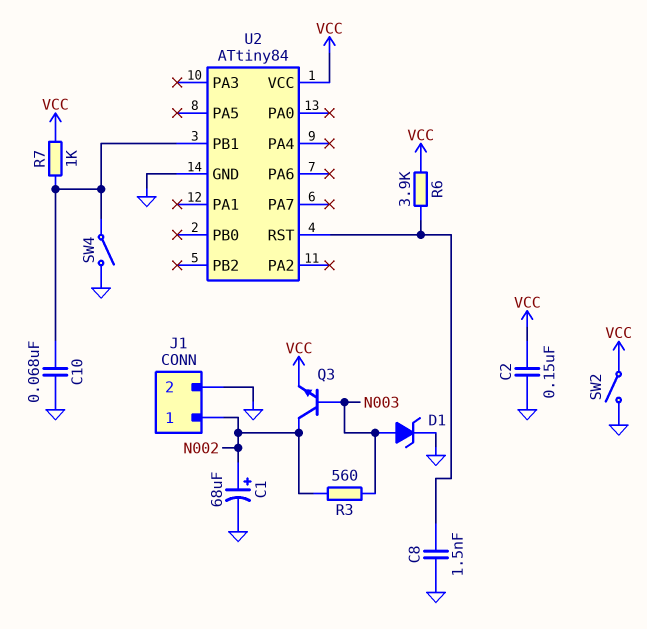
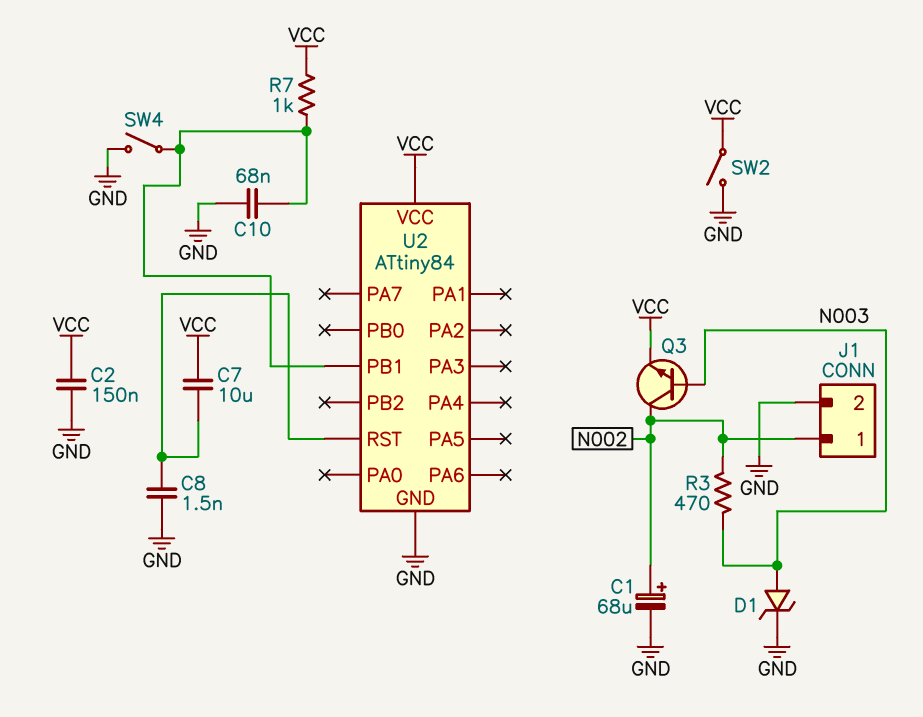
C7: none -> 10uF (U2/RST, VCC)
R3: 560 (N002, N003) -> 470 (N002, N003)
R6: 3.9k (U2/RST, VCC) -> none

